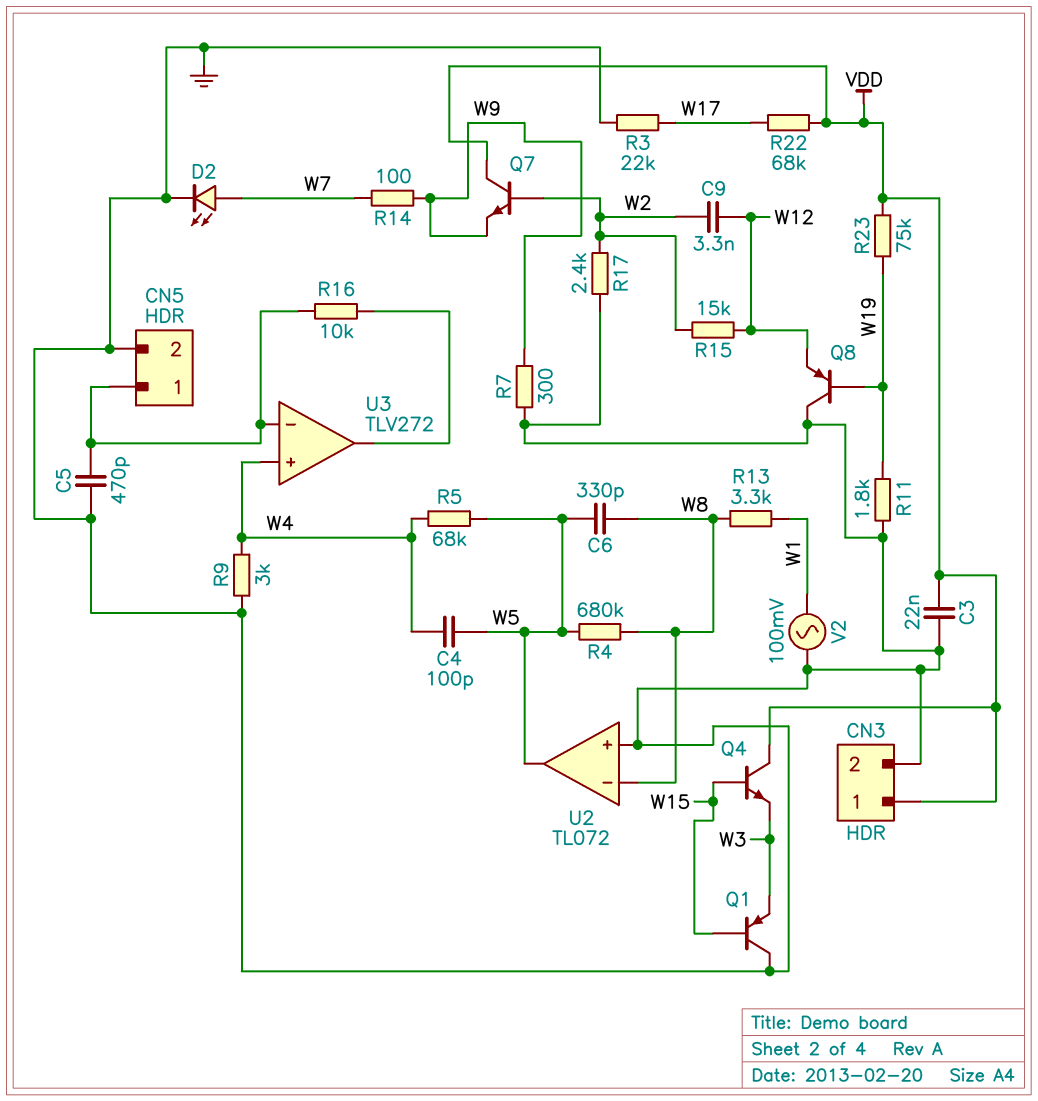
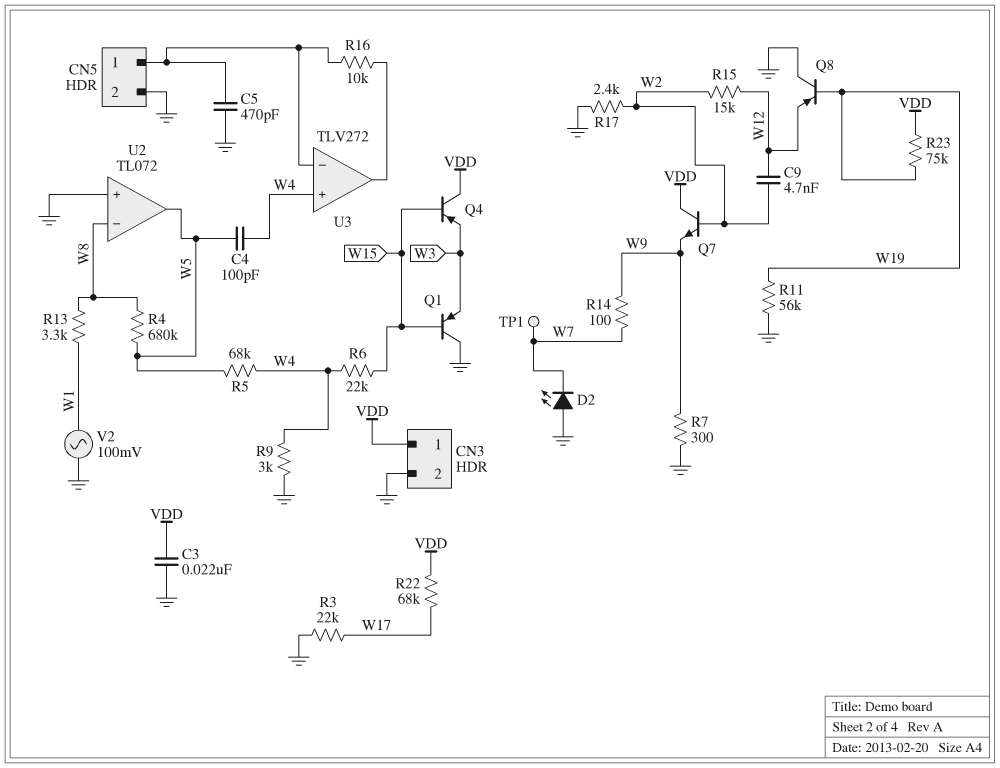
C6: 330pF (W5, W8) -> none
C9: 3.3nF (W2, W12) -> 4.7nF (W2, W12)
D2: LED (A W7, K GND) -> LED (A GND, K W7)
Q4: NPN (B W15, C VDD, E W3) -> PNP (B W15, C VDD, E W3)
R6: none -> 22k (W4, W15)
R11: 1.8k (GND, W19) -> 56k (GND, W19)
TP1: none -> test point (W7)

